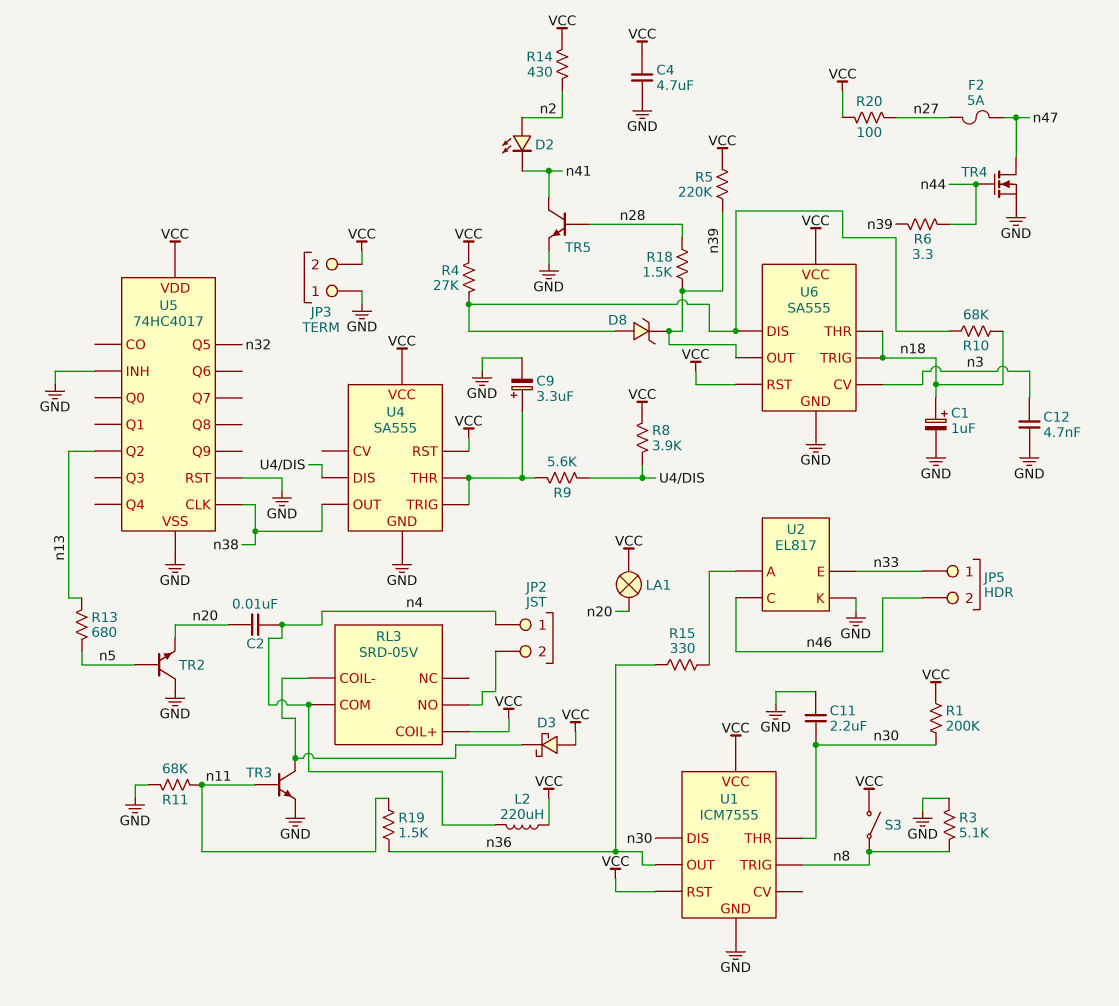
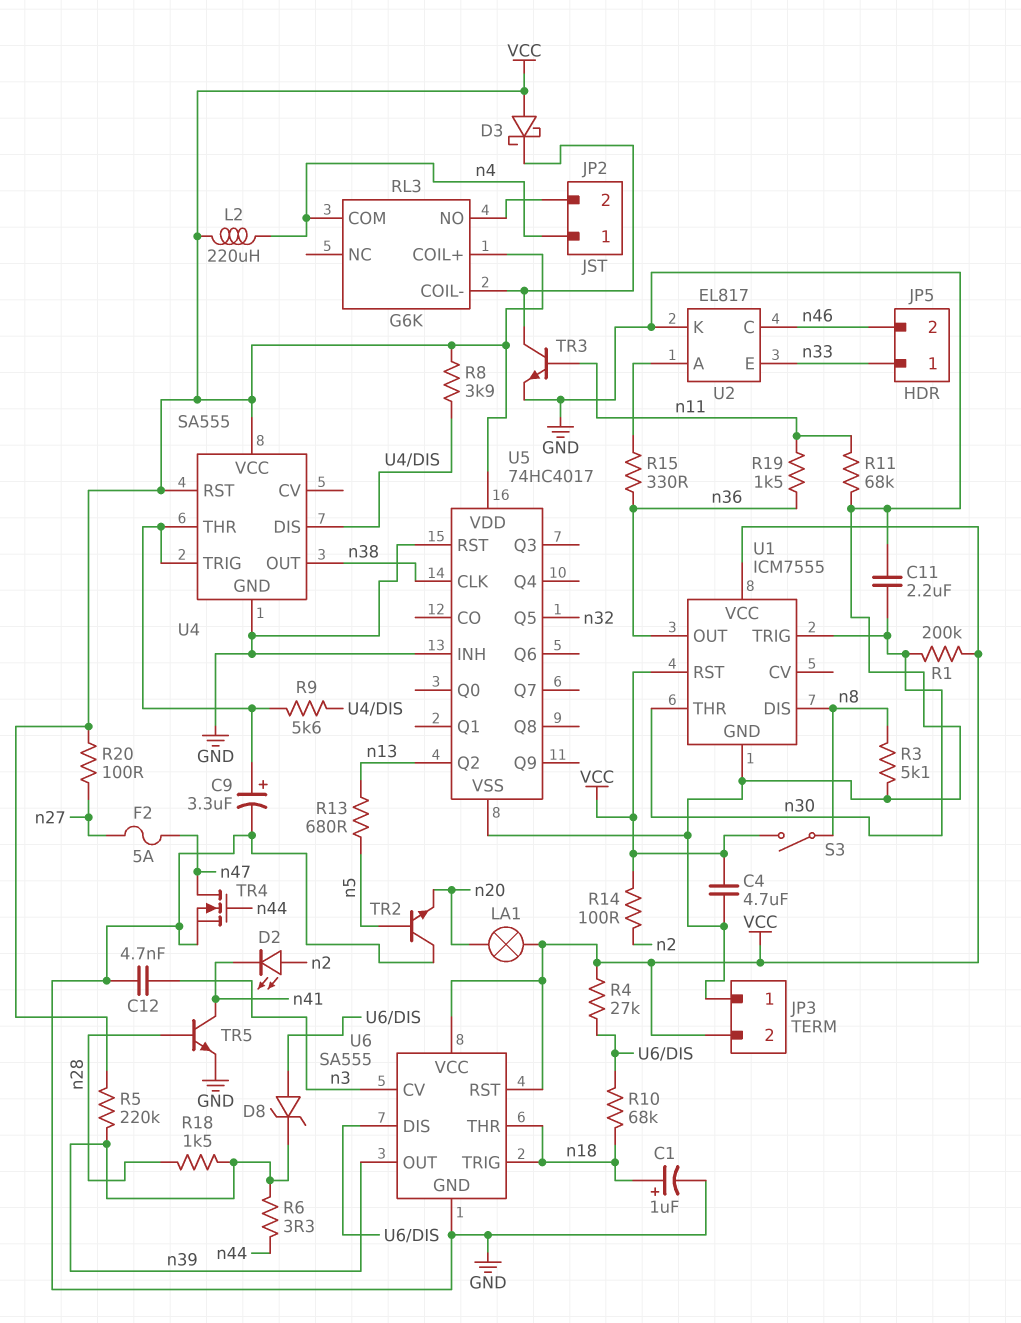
C2: 10nF (n4, n20) -> none
R14: 430 (VCC, n2) -> 100 (VCC, n2)
RL3: SRD-05V -> G6K
U1 pin DIS: n30 -> n8
U1 pin TRIG: n8 -> n30

